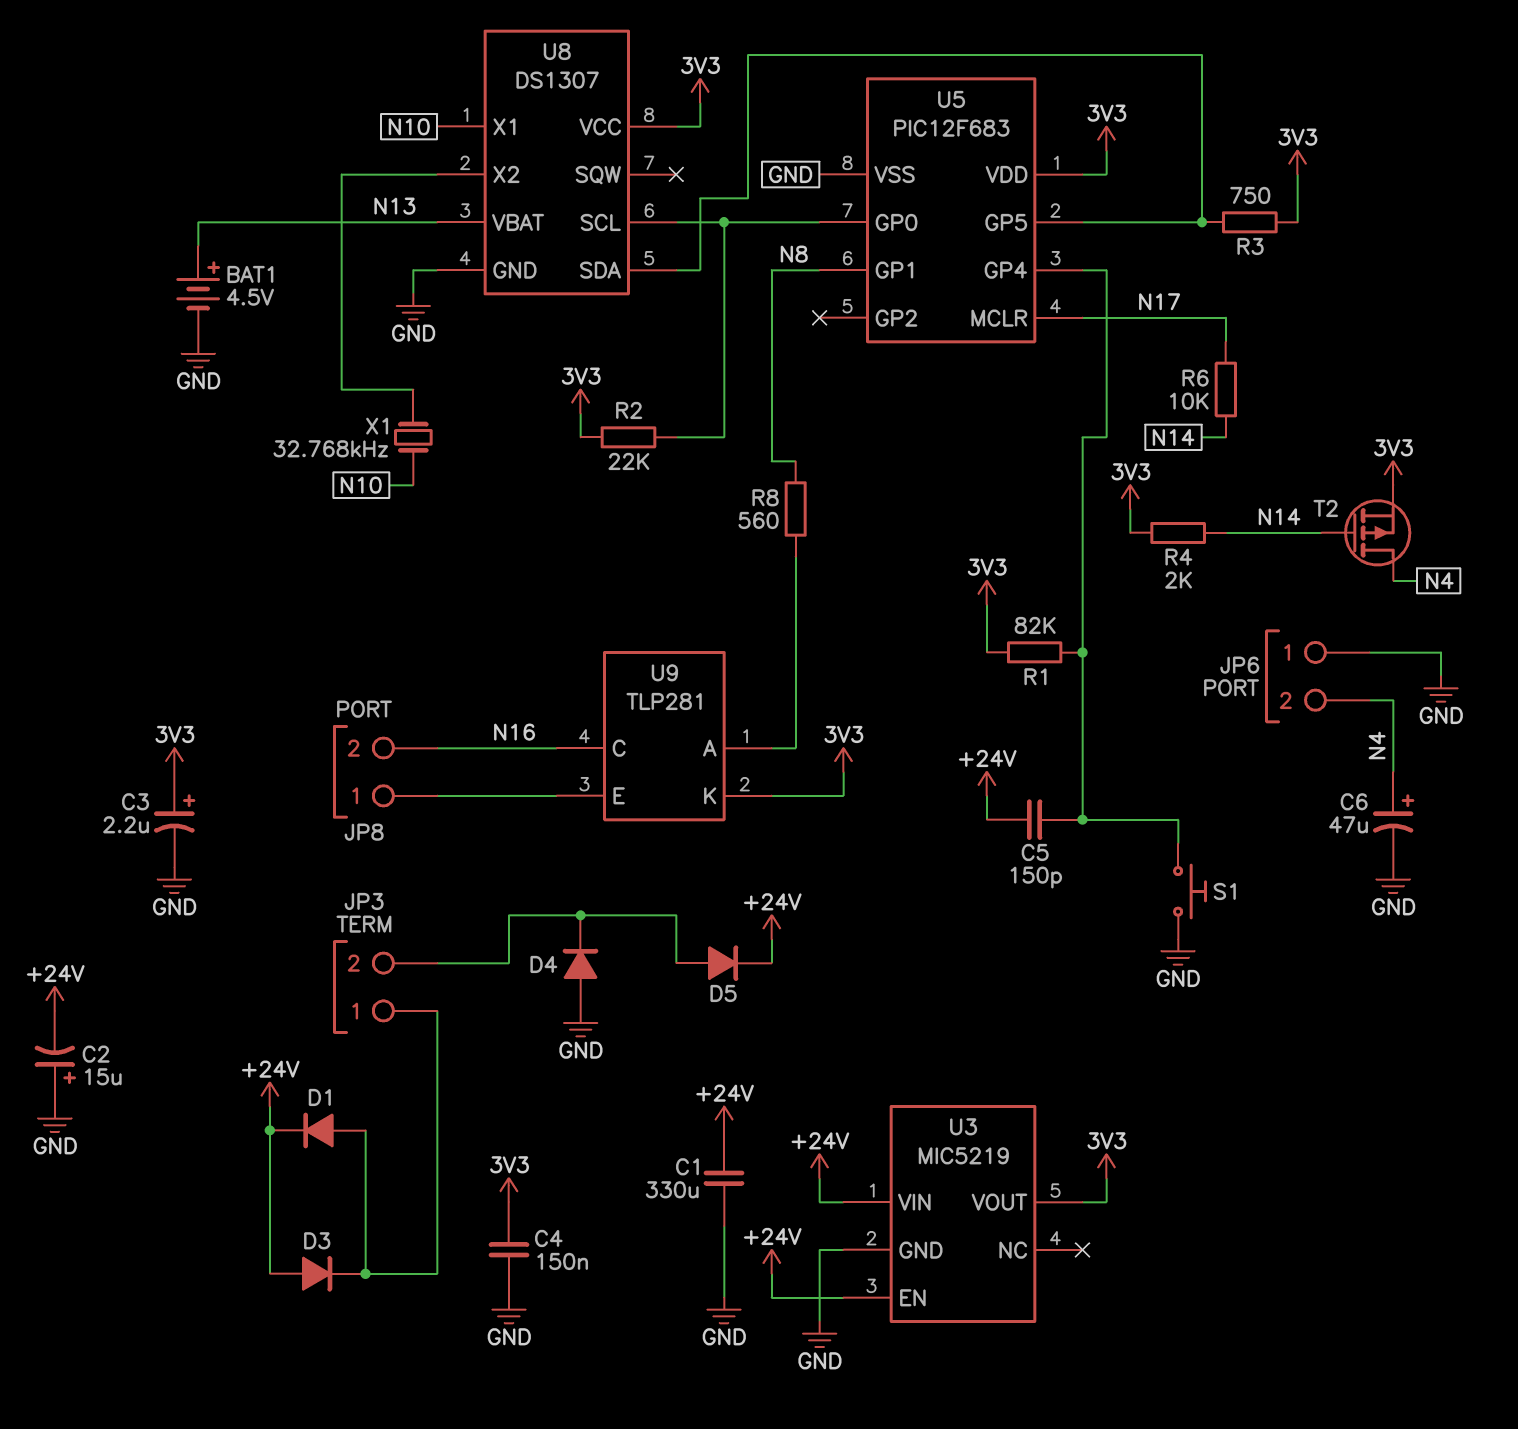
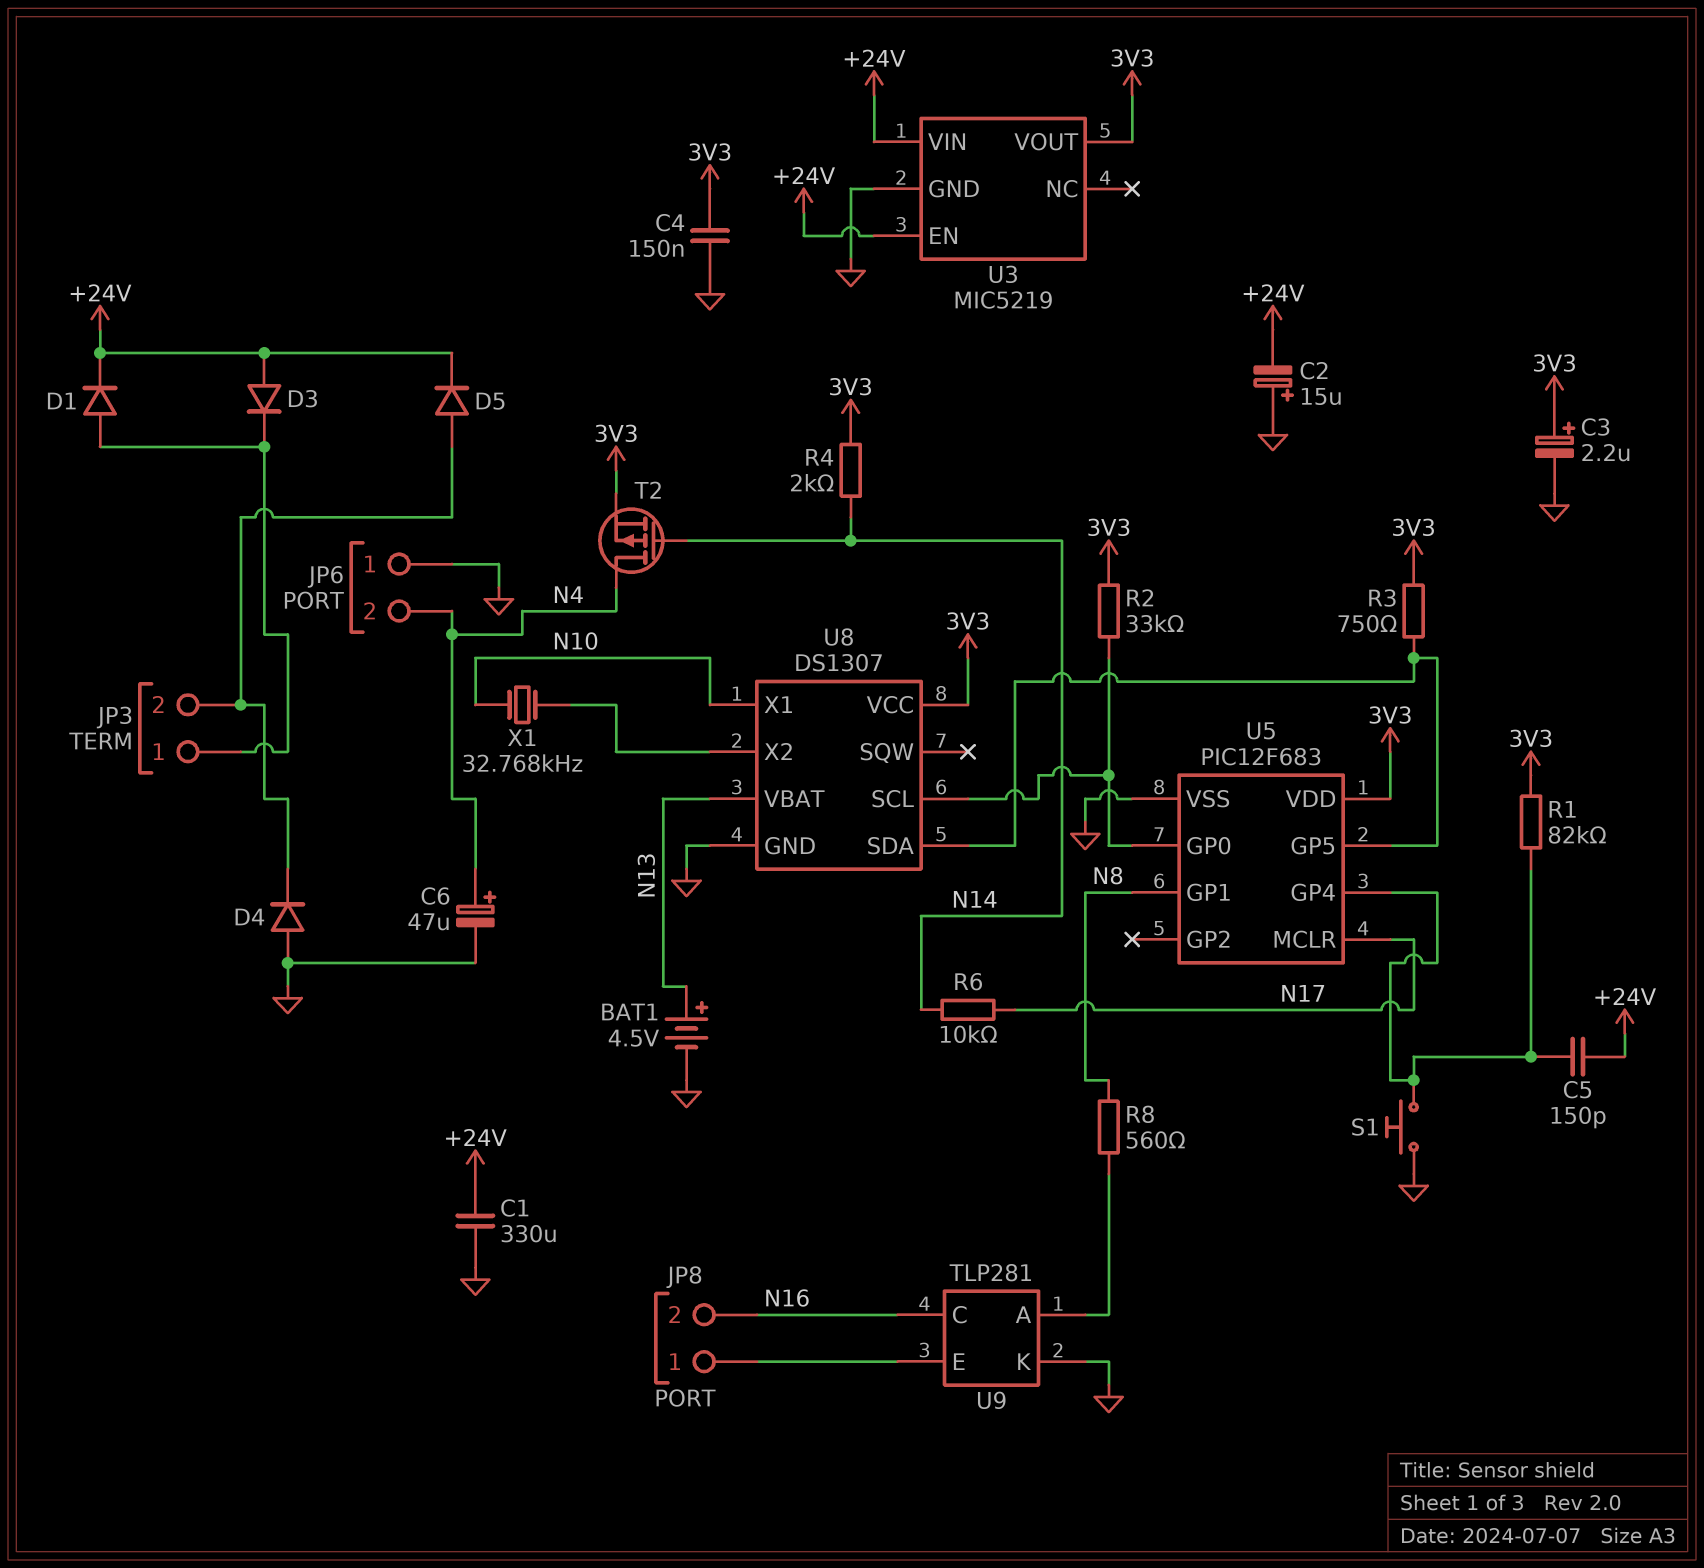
R2: 22k (3V3, U5/GP0) -> 33k (3V3, U5/GP0)
U9 pin K: 3V3 -> GND

